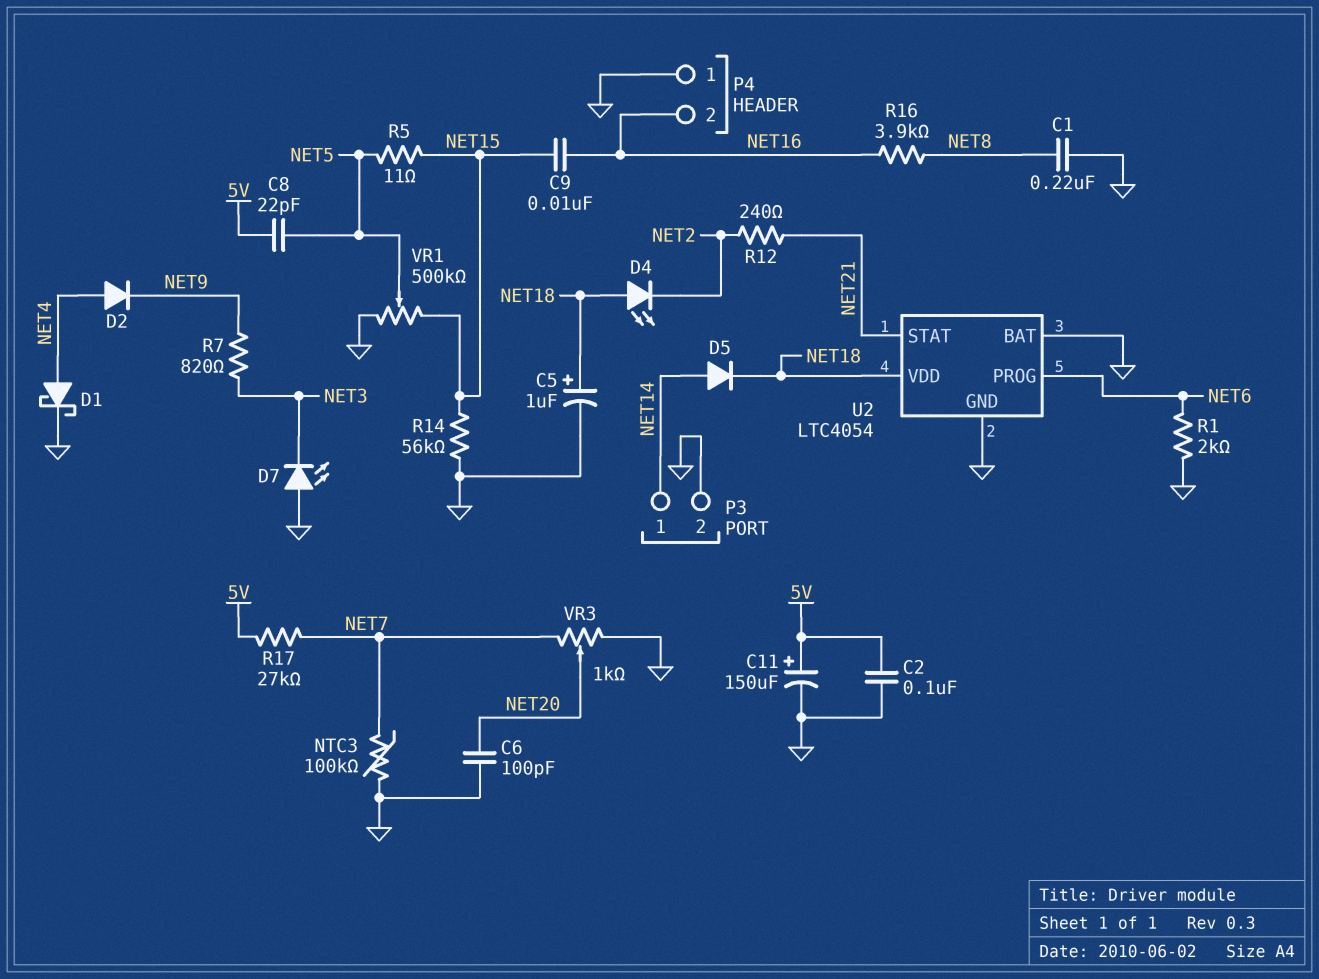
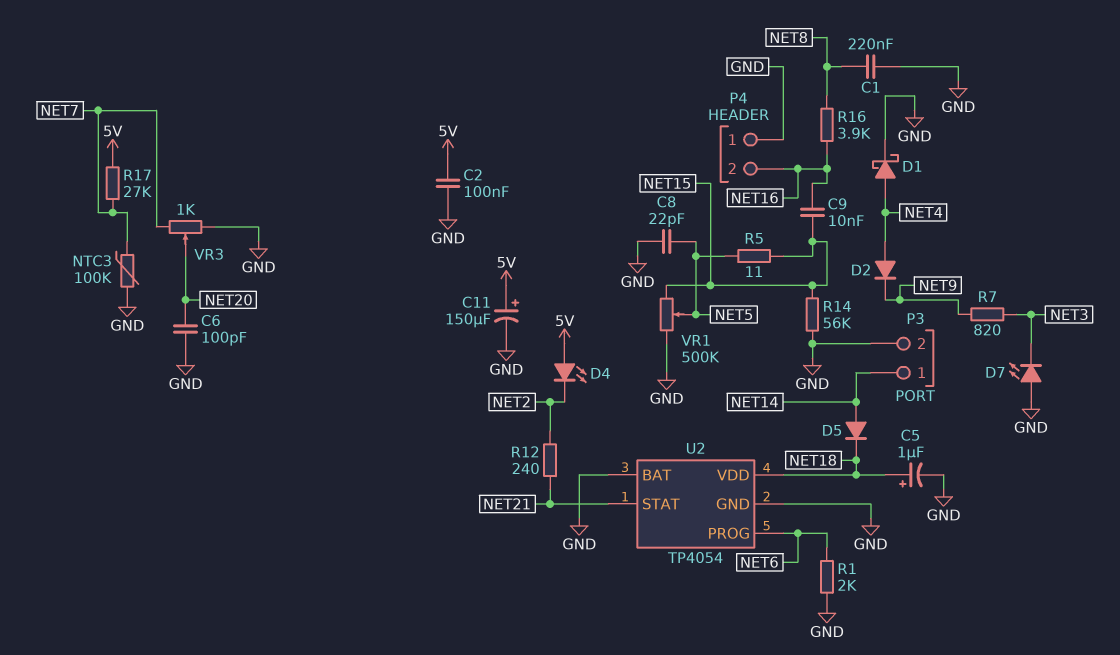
C8: 22pF (5V, NET5) -> 22pF (GND, NET5)
D4: LED (A NET18, K NET2) -> LED (A 5V, K NET2)
U2: LTC4054 -> TP4054

